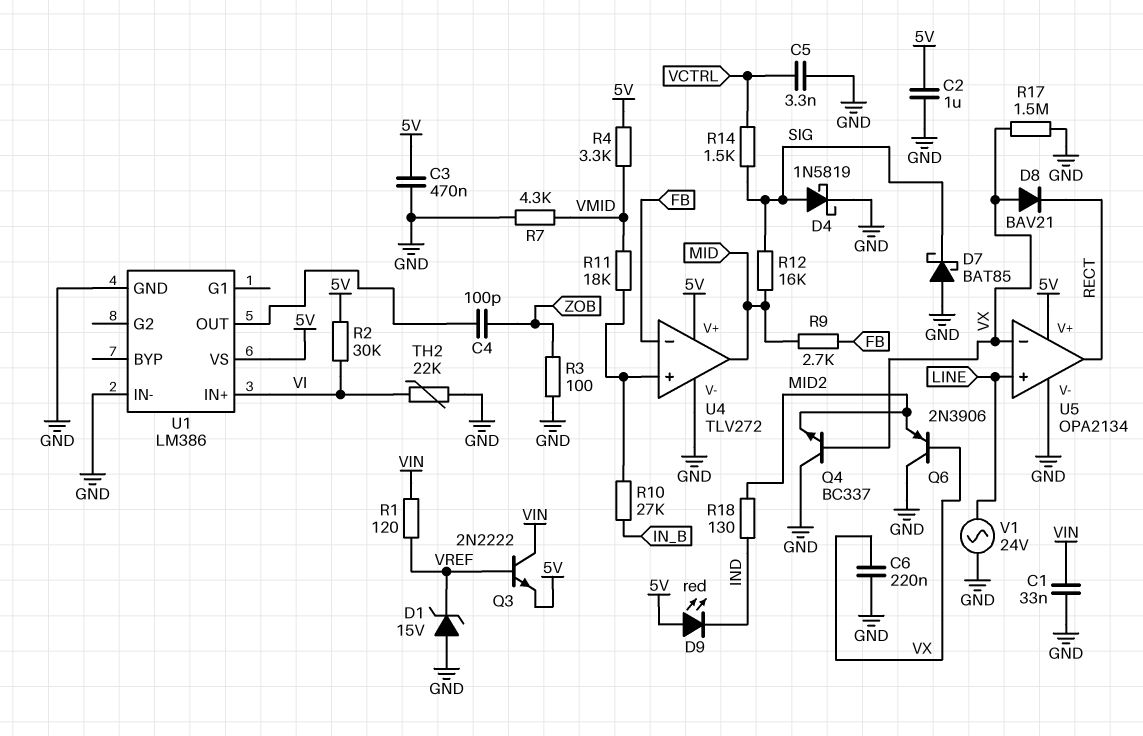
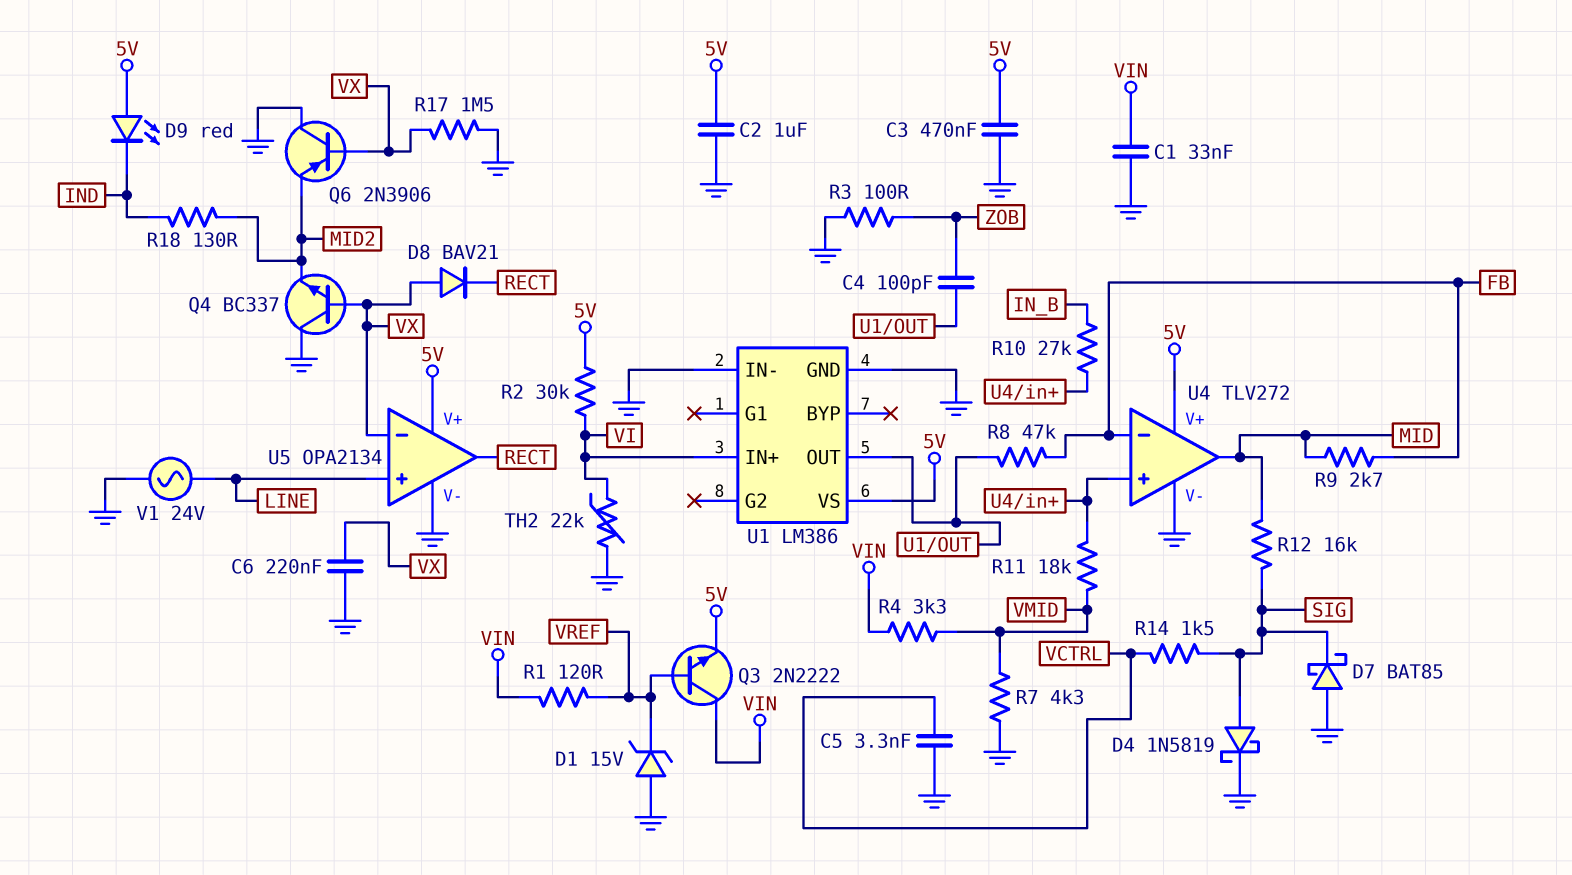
R4: 3.3k (5V, VMID) -> 3.3k (VIN, VMID)
R8: none -> 47k (FB, U1/OUT)

